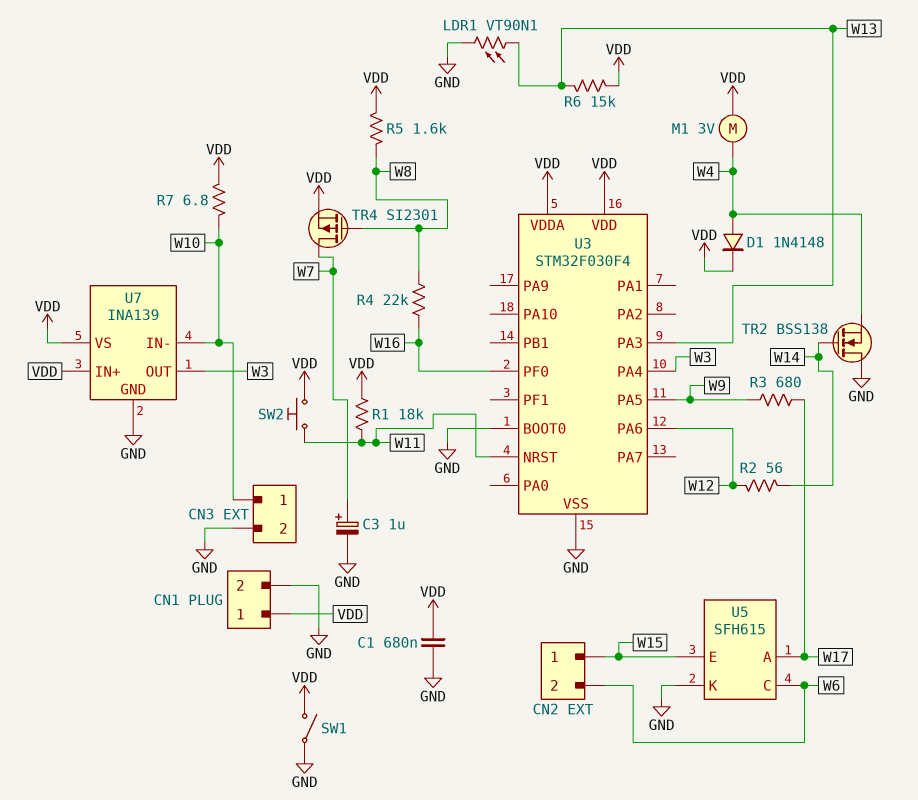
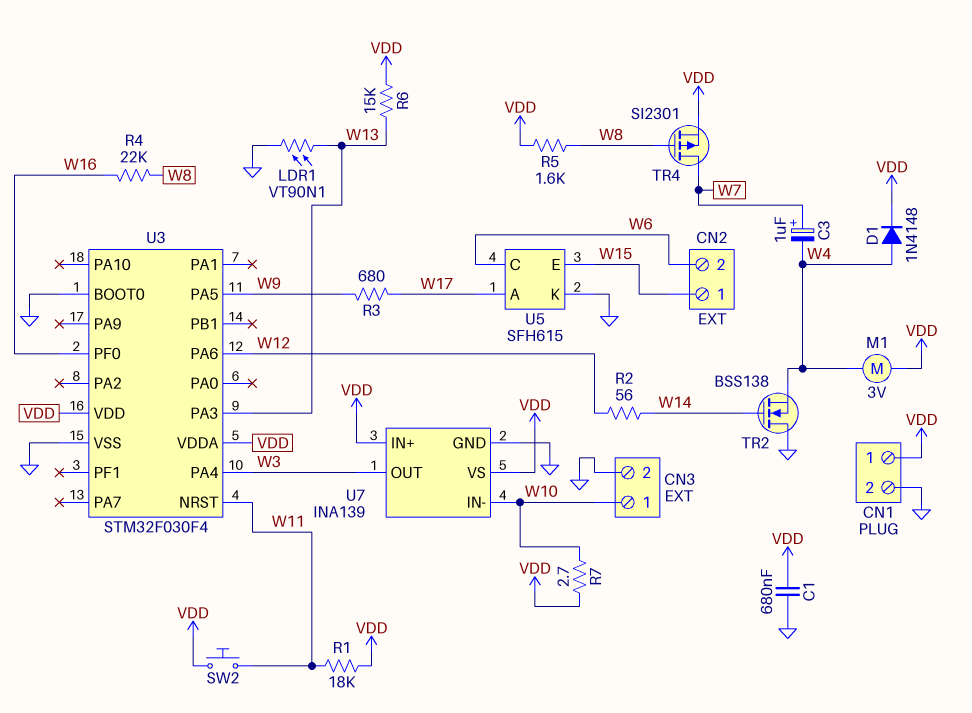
C3: 1uF (plus W7, minus GND) -> 1uF (plus W7, minus W4)
R7: 6.8 (VDD, W10) -> 2.7 (VDD, W10)
SW1: switch (GND, VDD) -> none

